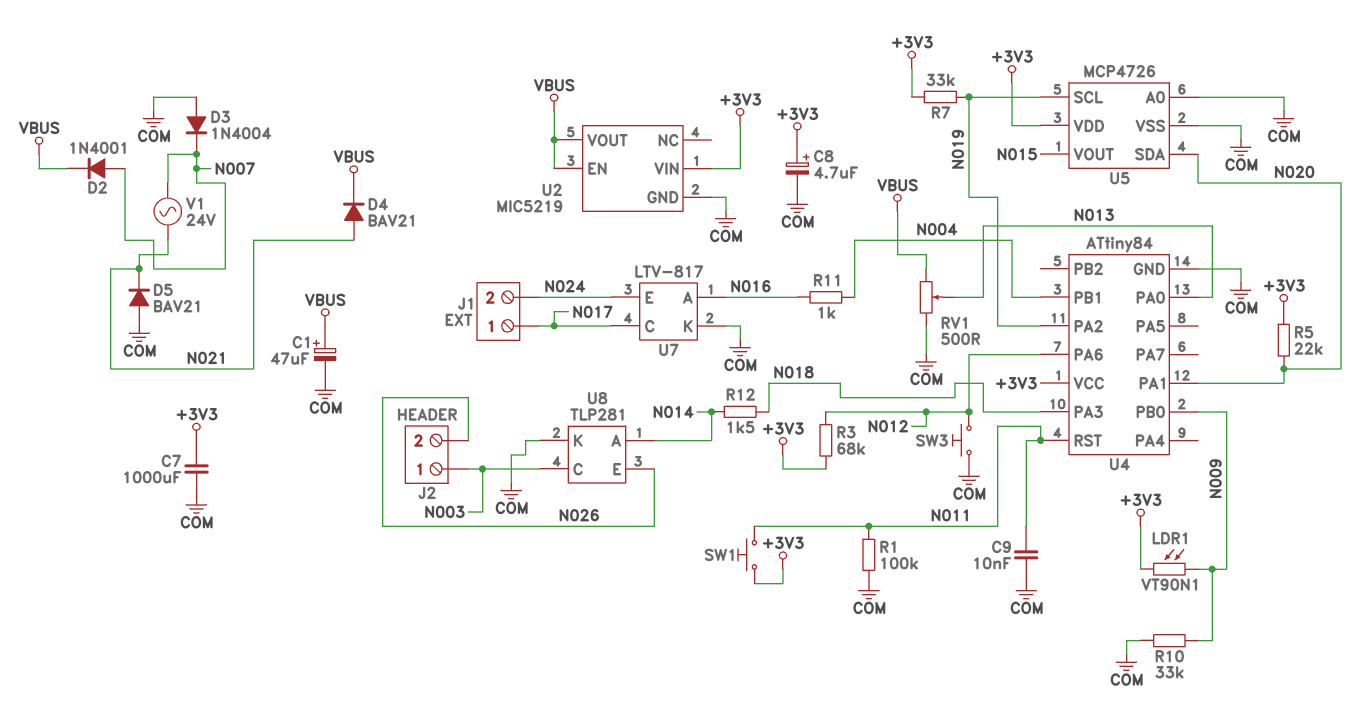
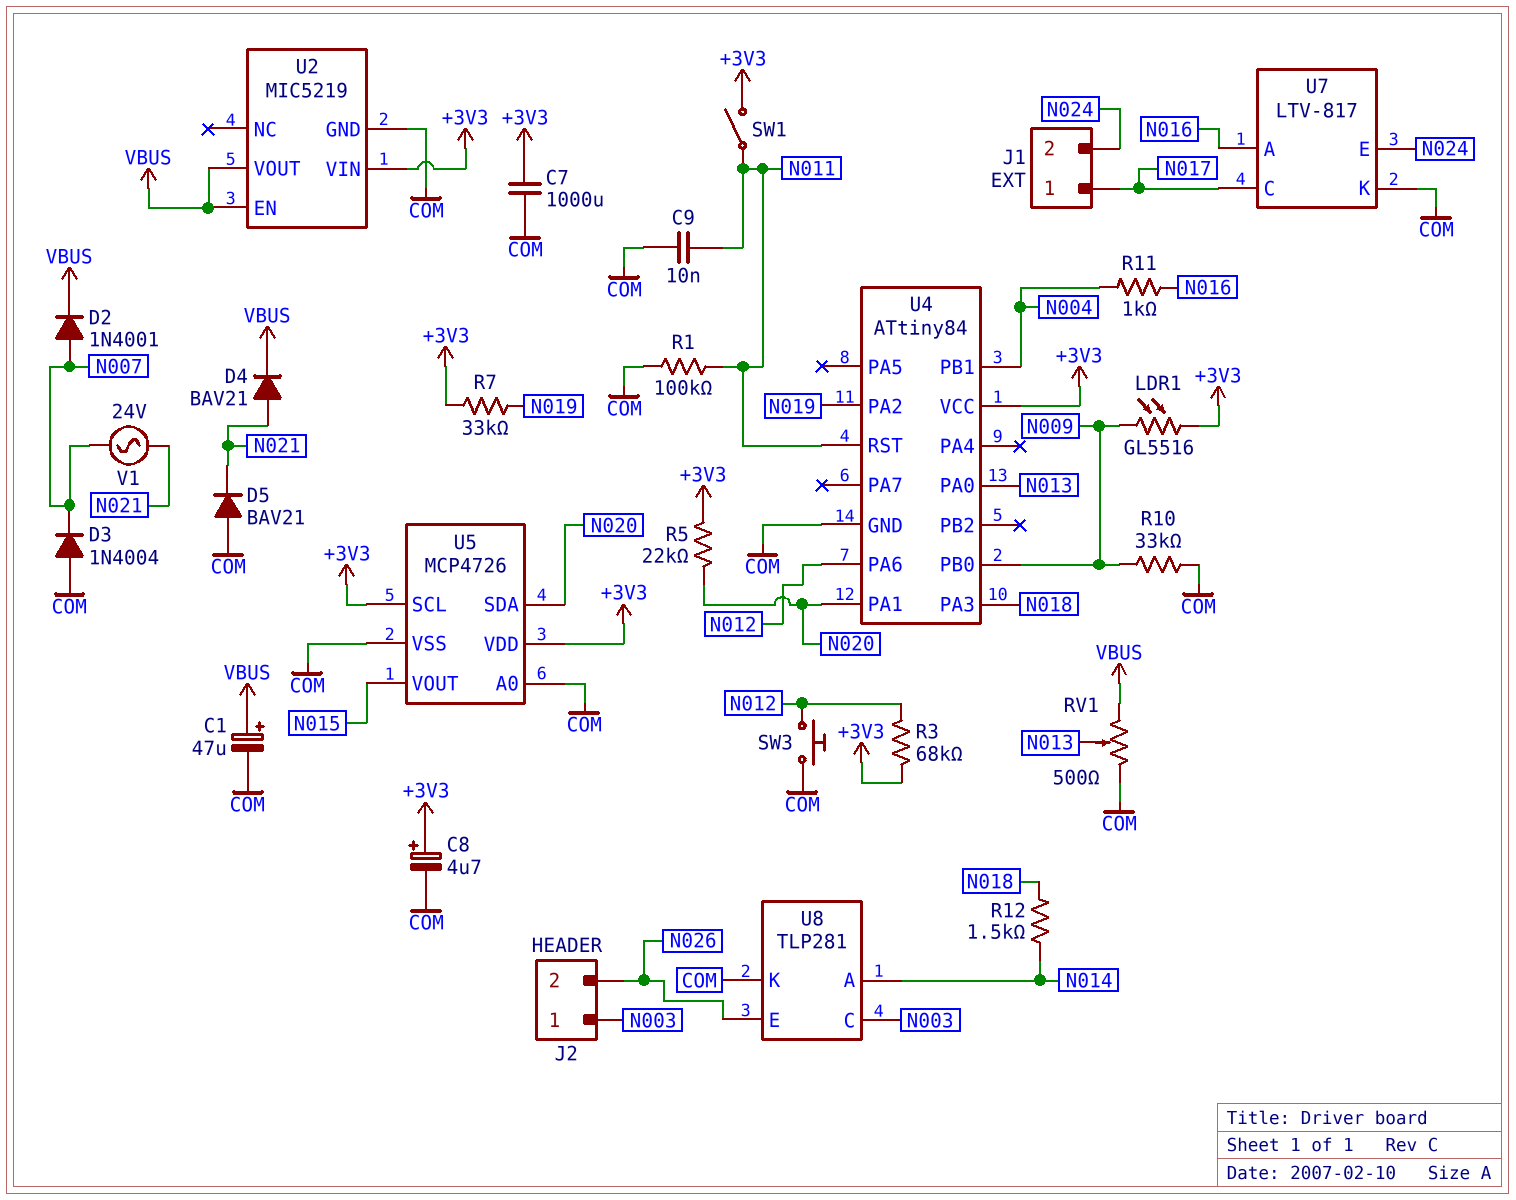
LDR1: VT90N1 (+3V3, N009) -> GL5516 (+3V3, N009)
SW1: button (+3V3, N011) -> switch (+3V3, N011)
U5 pin SCL: N019 -> +3V3

